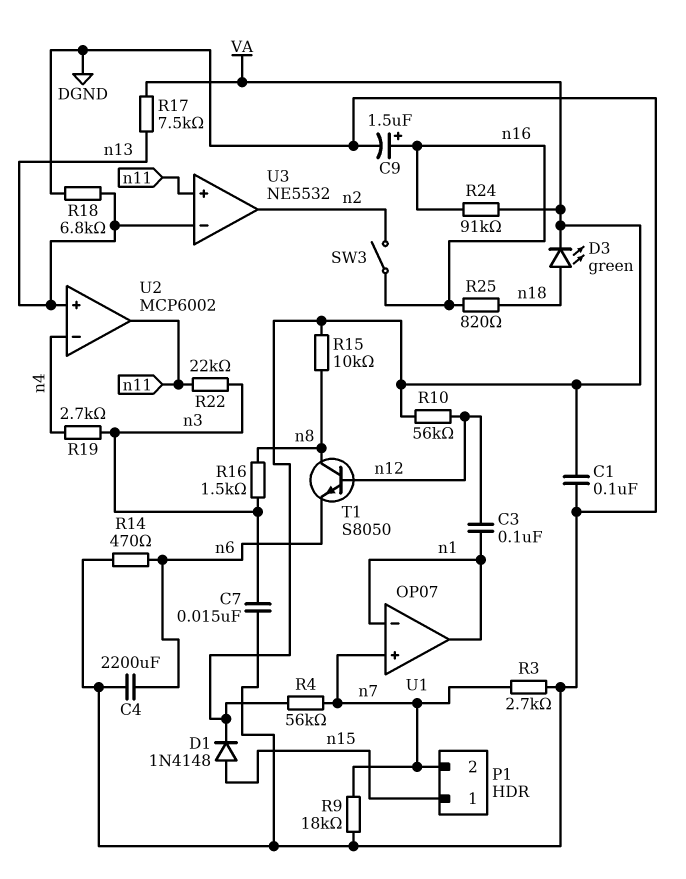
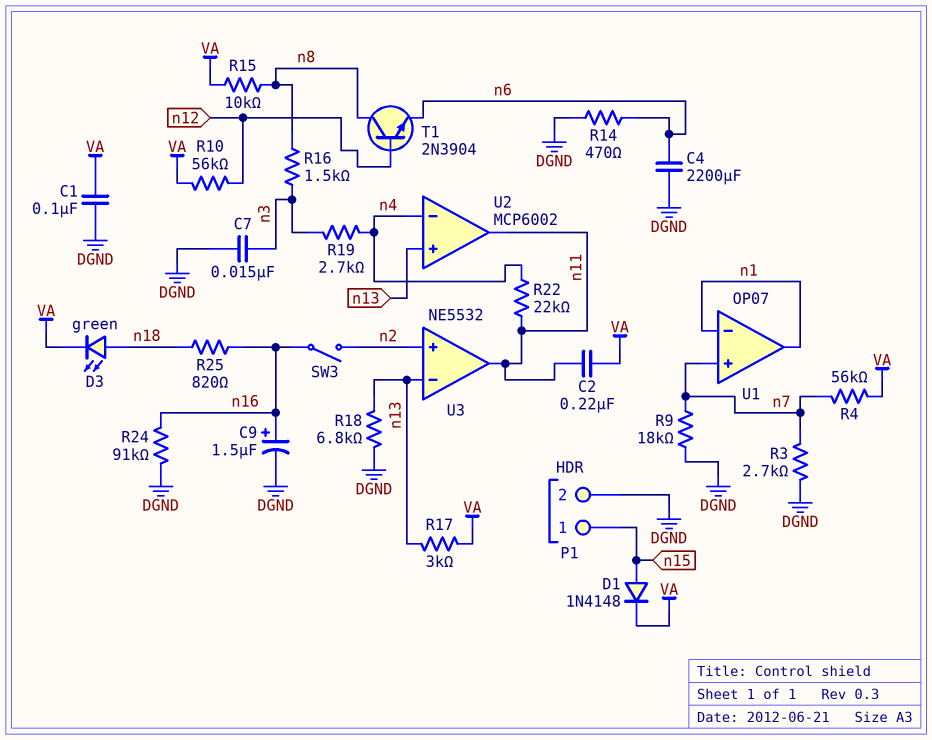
C2: none -> 220nF (VA, n11)
C3: 100nF (n1, n12) -> none
P1 pin 2: n7 -> DGND
R17: 7.5k (VA, n13) -> 3k (VA, n13)
R22: 22k (n3, n11) -> 22k (n4, n11)
R24: 91k (VA, n16) -> 91k (DGND, n16)
T1: NPN S8050 (B n12, C n8, E n6) -> NPN 2N3904 (B n12, C n8, E n6)
U3 pin in+: n11 -> n2
U3 pin out: n2 -> n11

